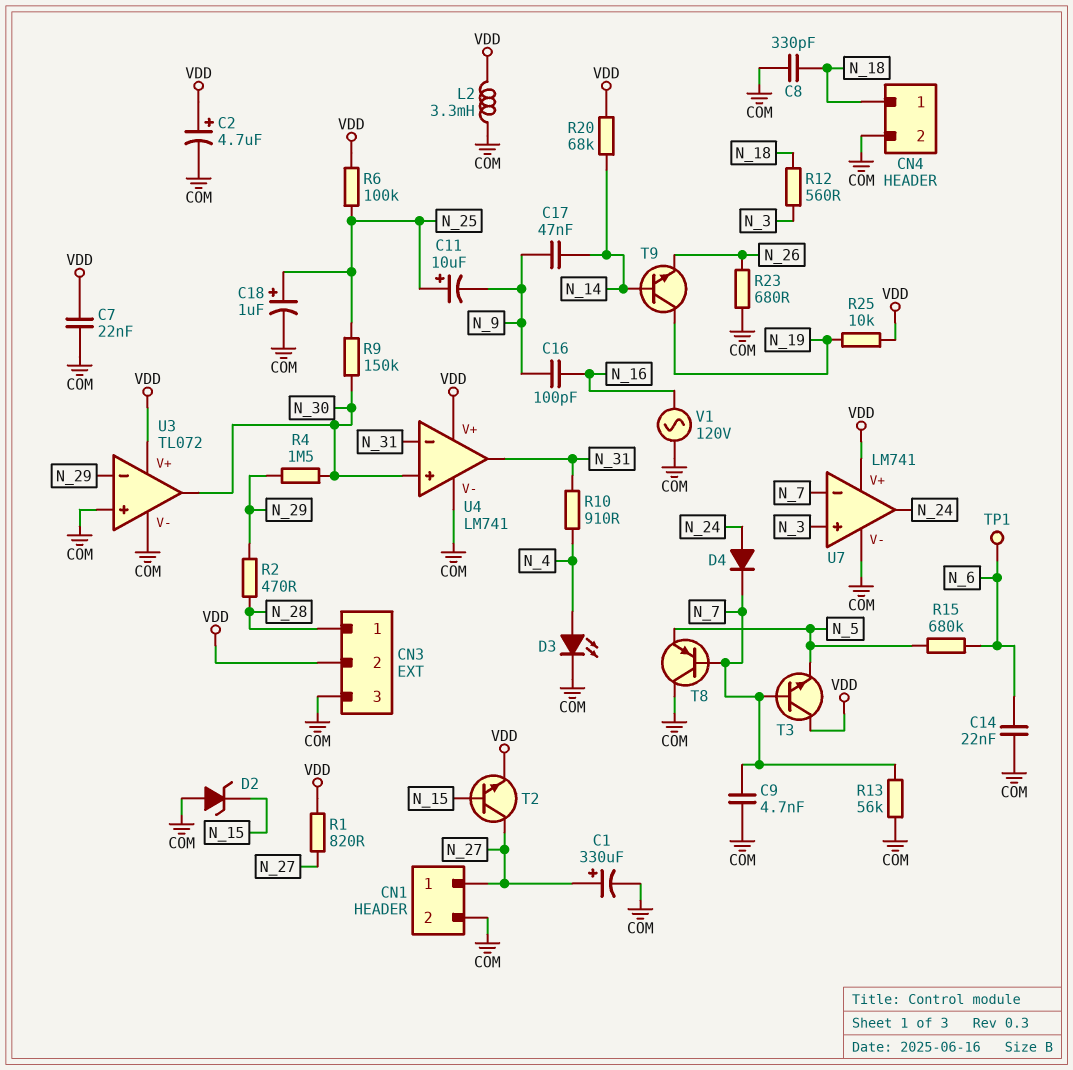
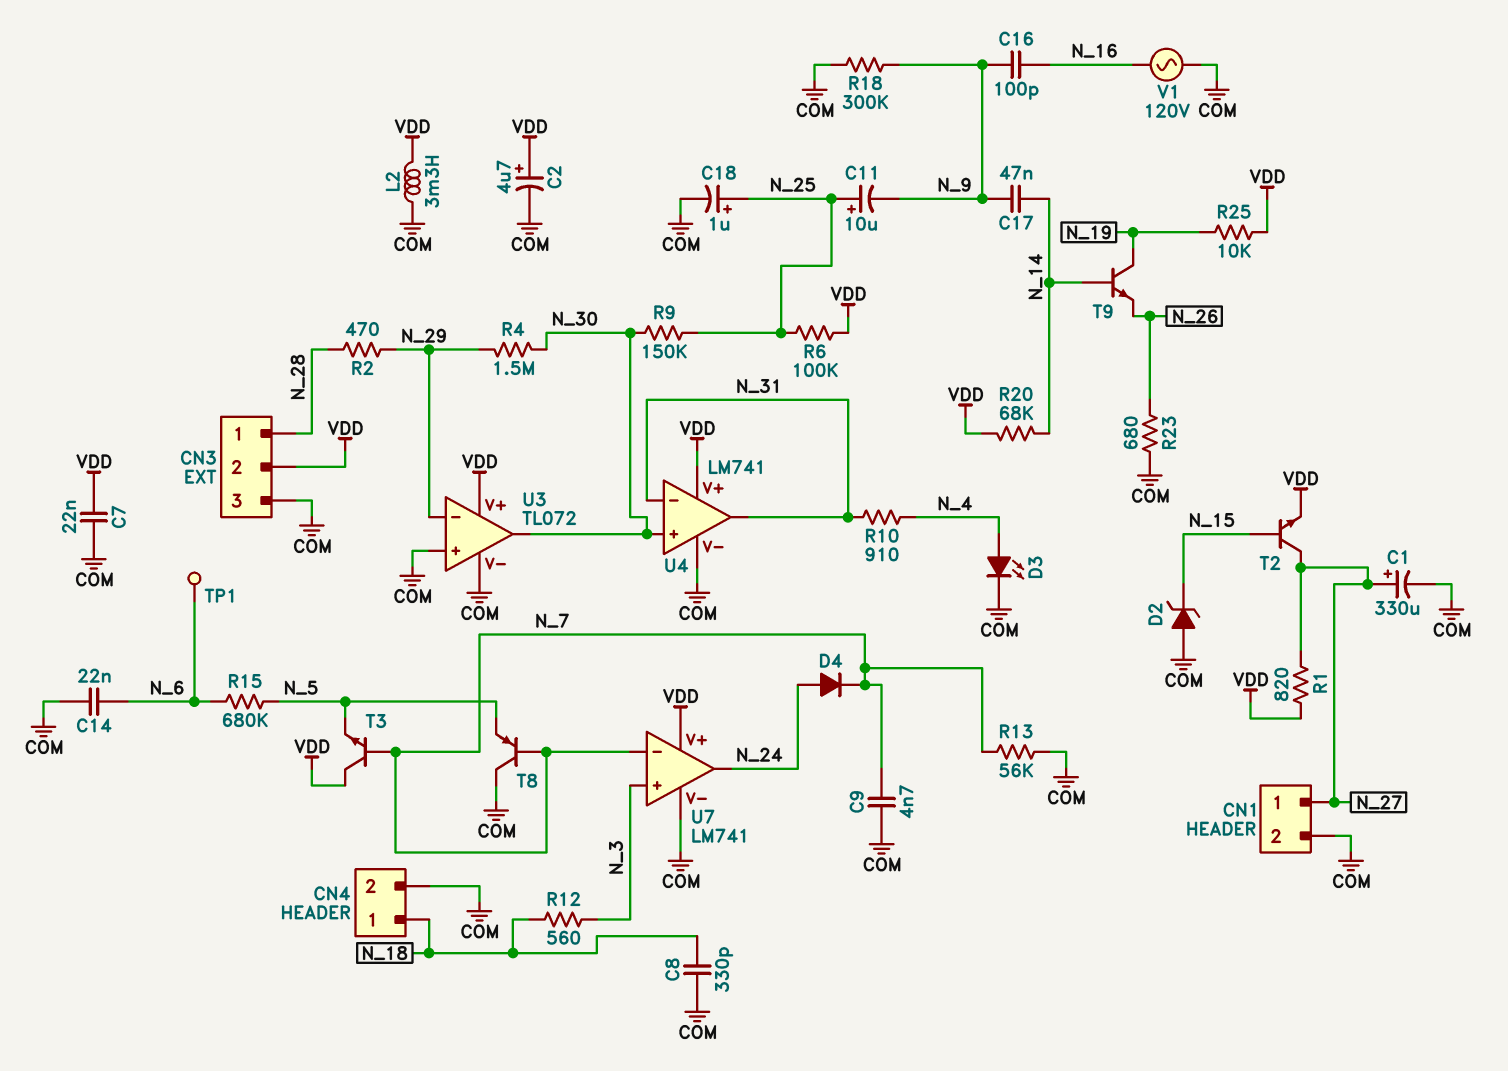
R18: none -> 300k (COM, N_9)

